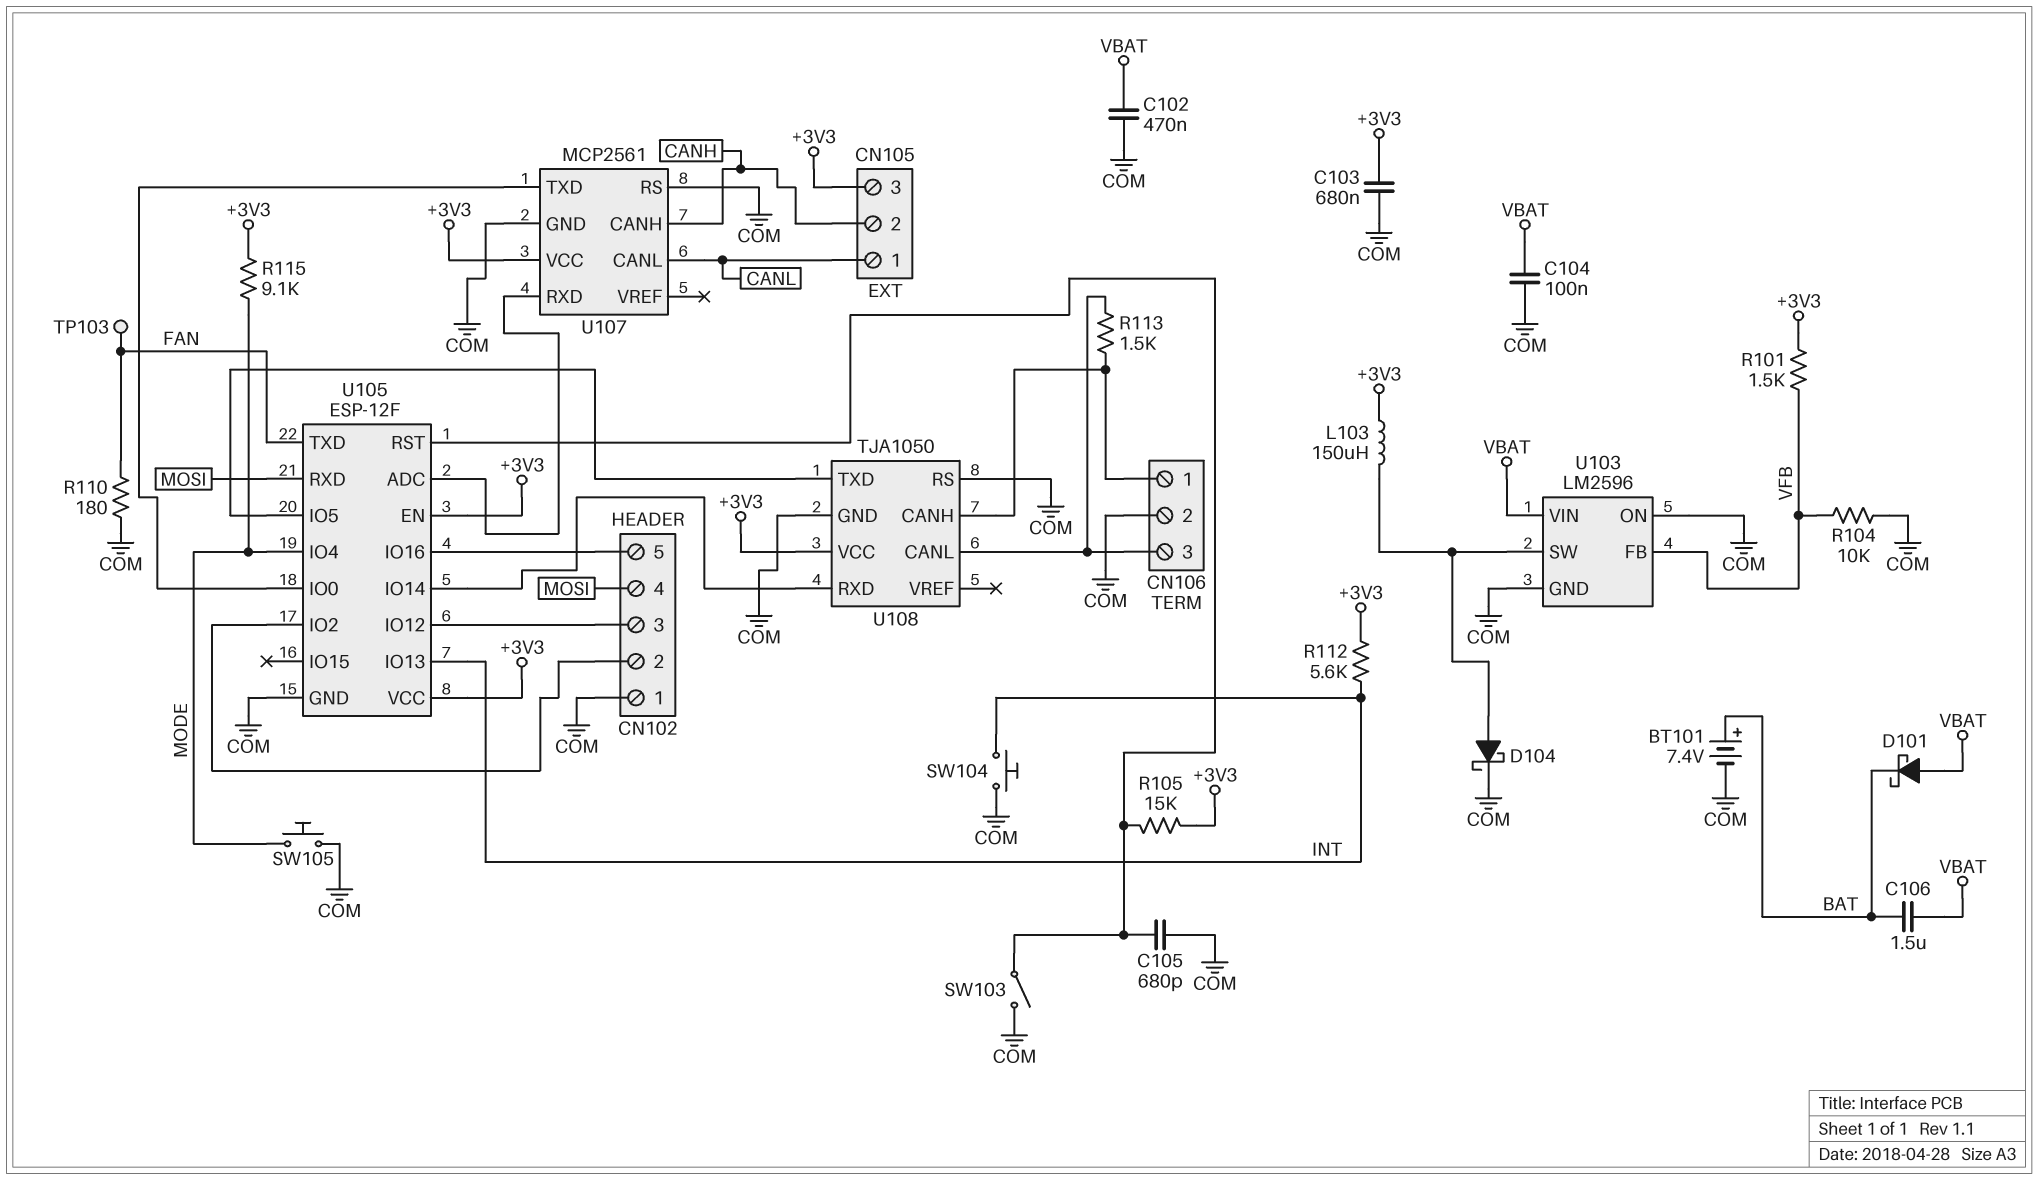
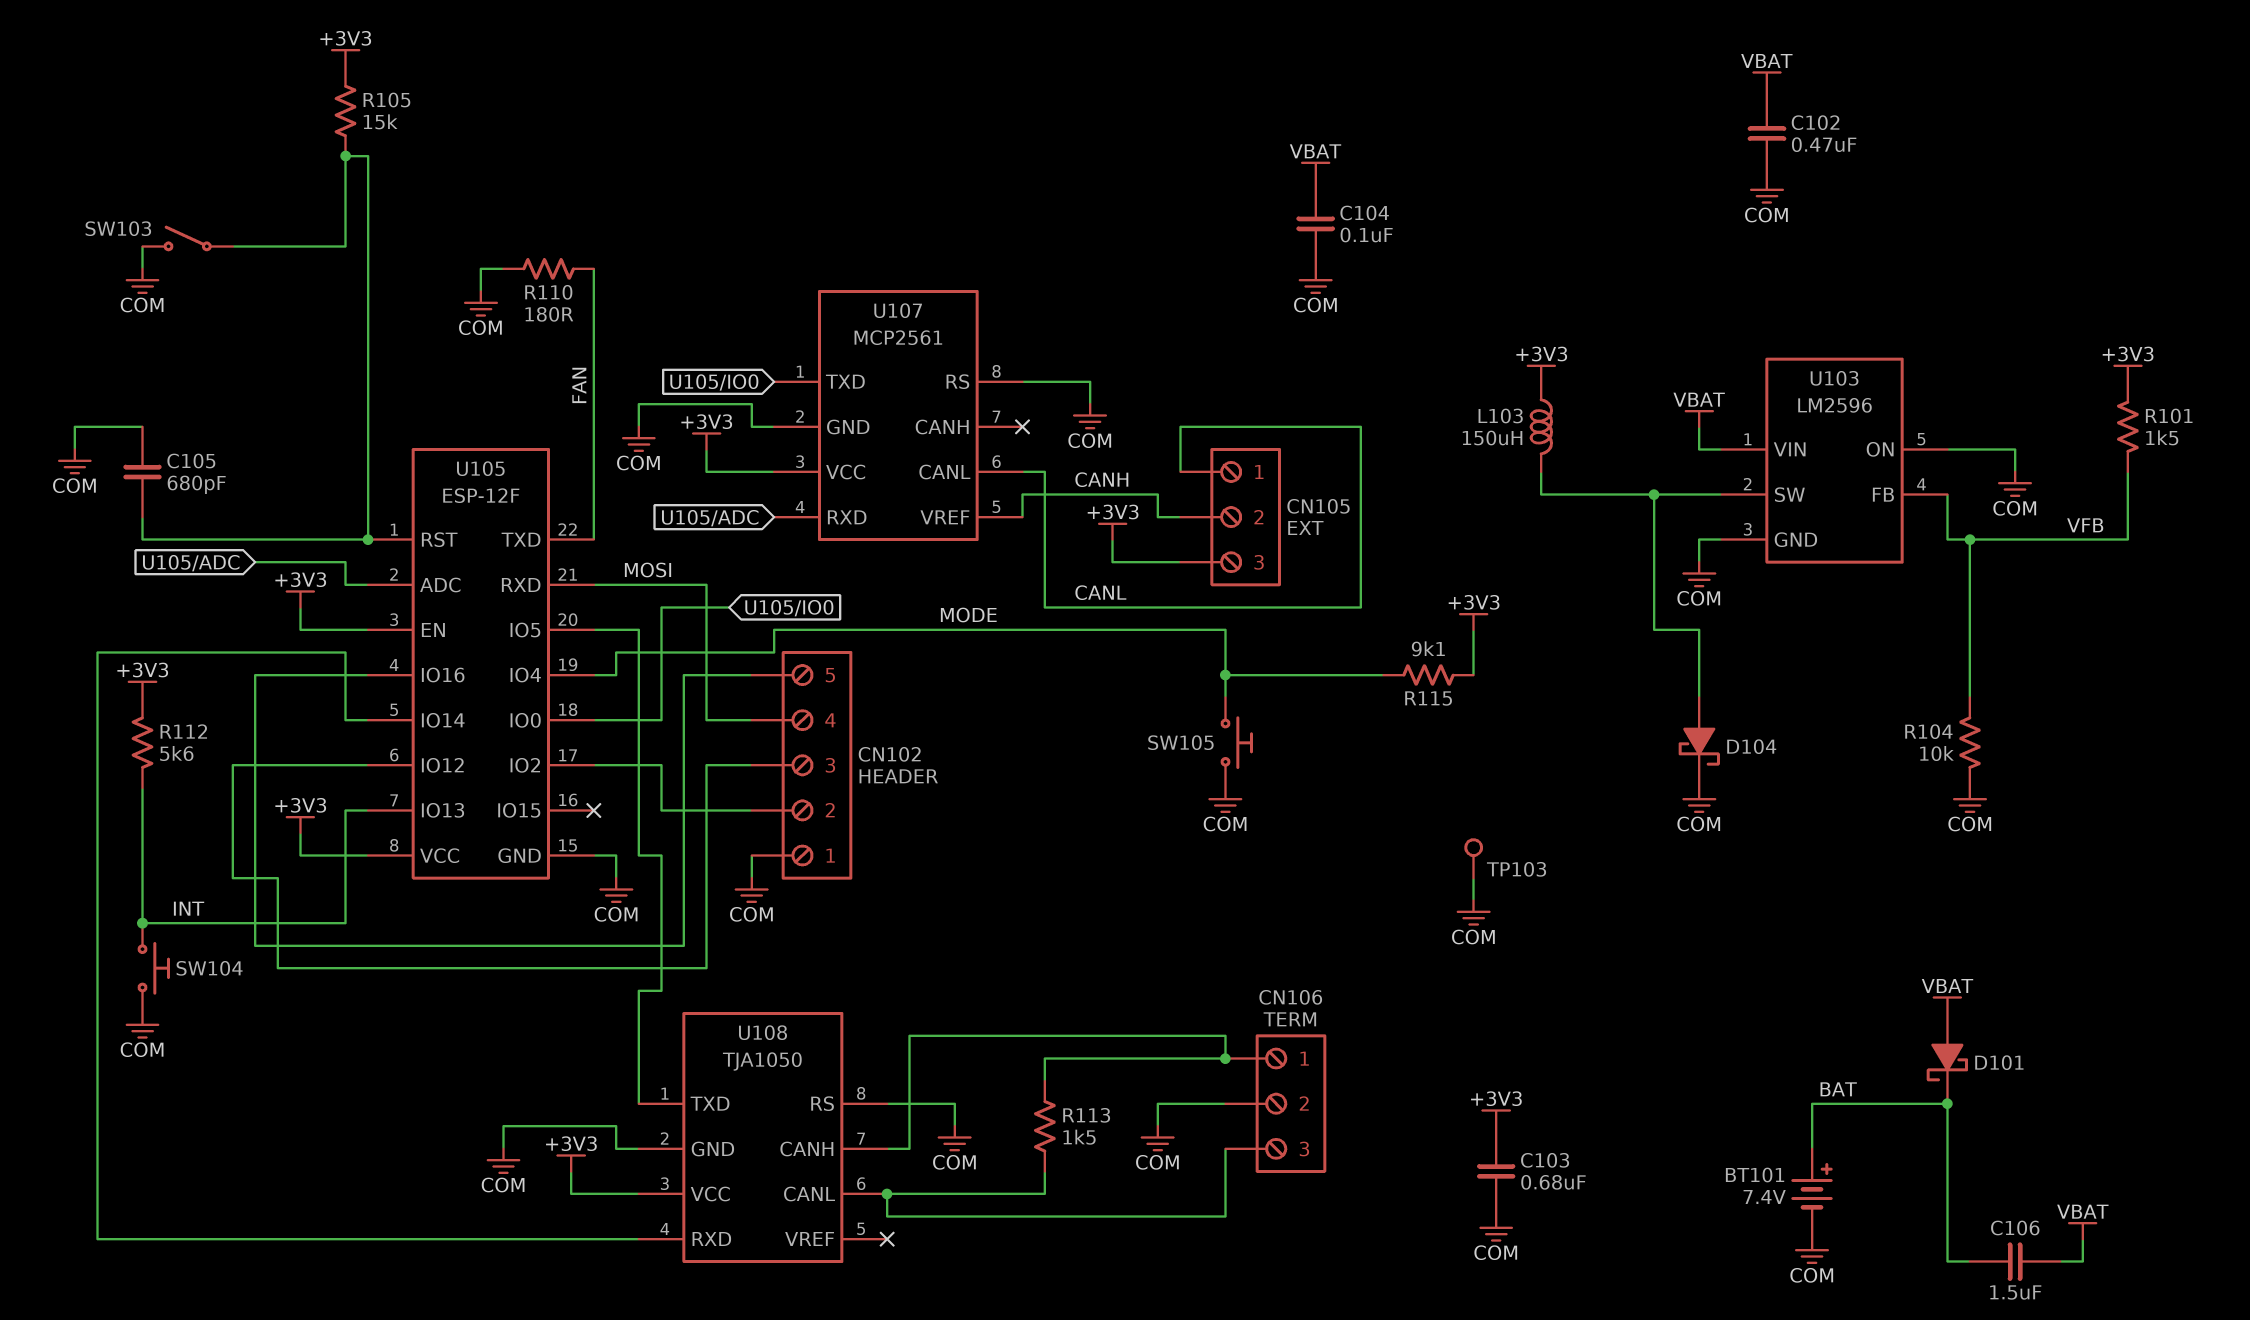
TP103: test point (FAN) -> test point (COM)
U107 pin CANH: CANH -> none
U107 pin VREF: none -> CANH

